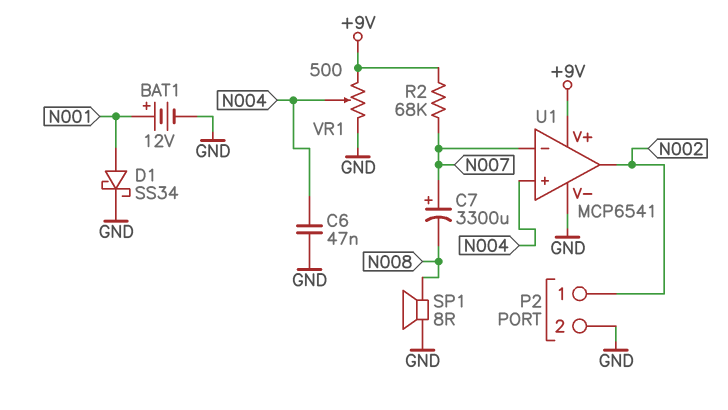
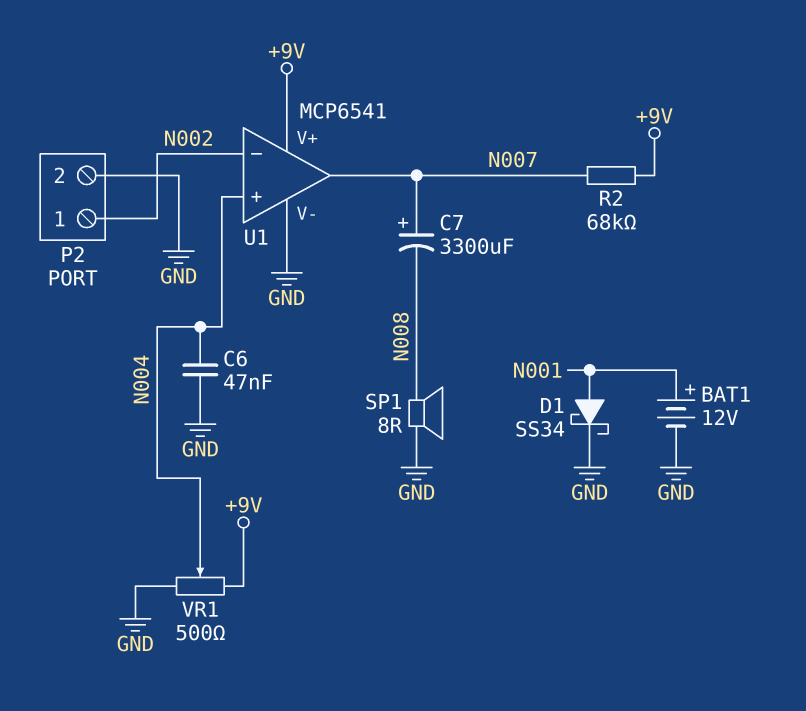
U1 pin in-: N007 -> N002
U1 pin out: N002 -> N007

